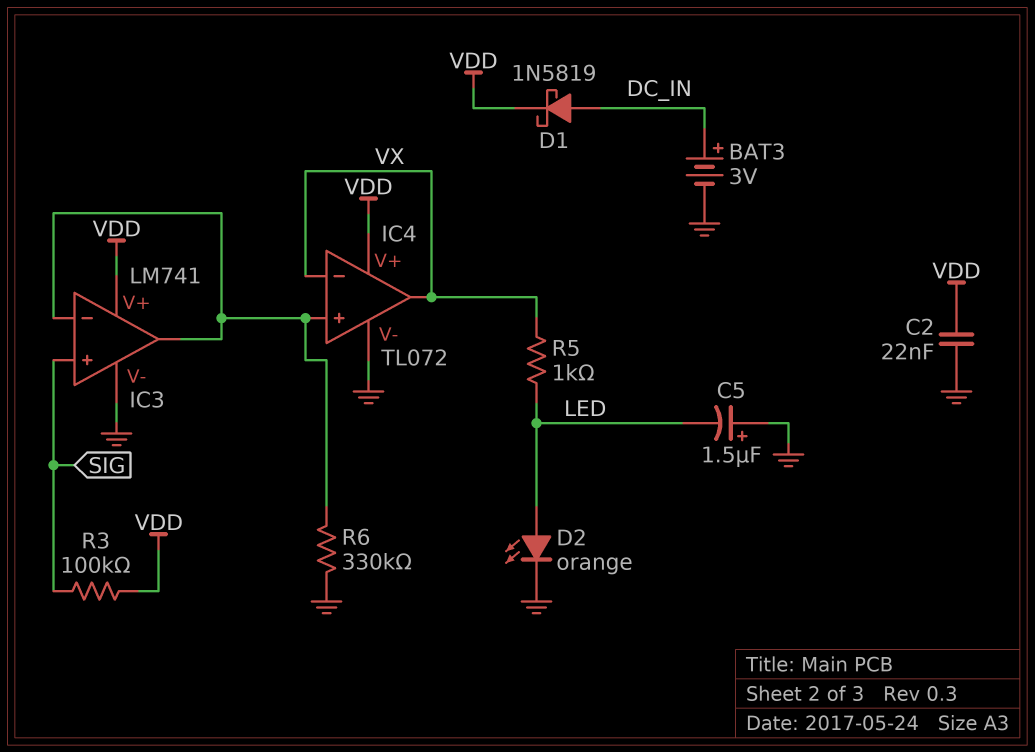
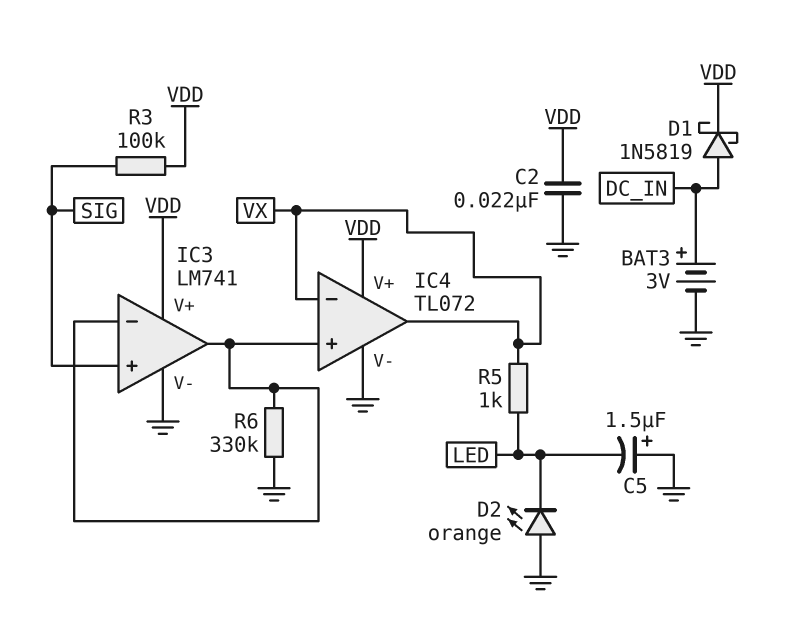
D2: LED orange (A LED, K GND) -> LED orange (A GND, K LED)

